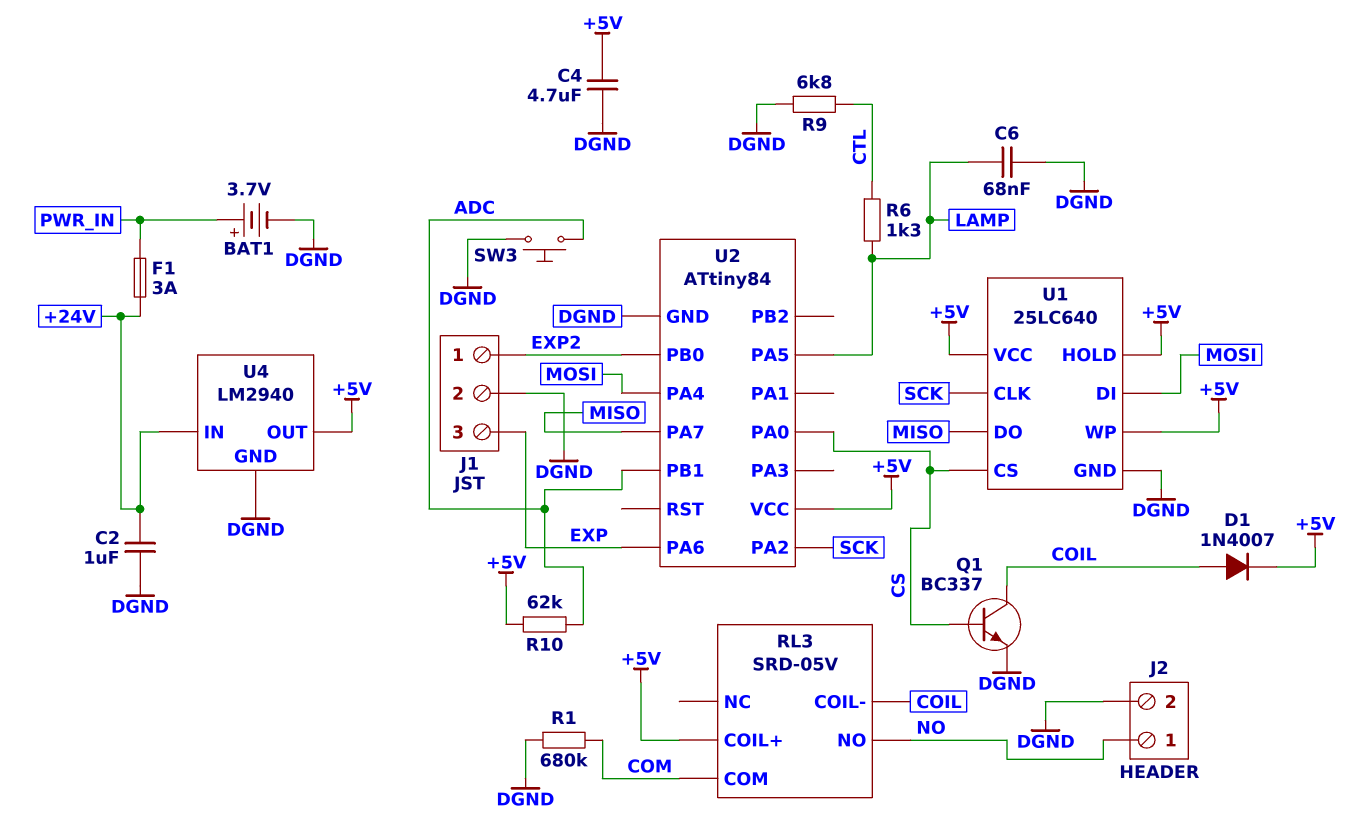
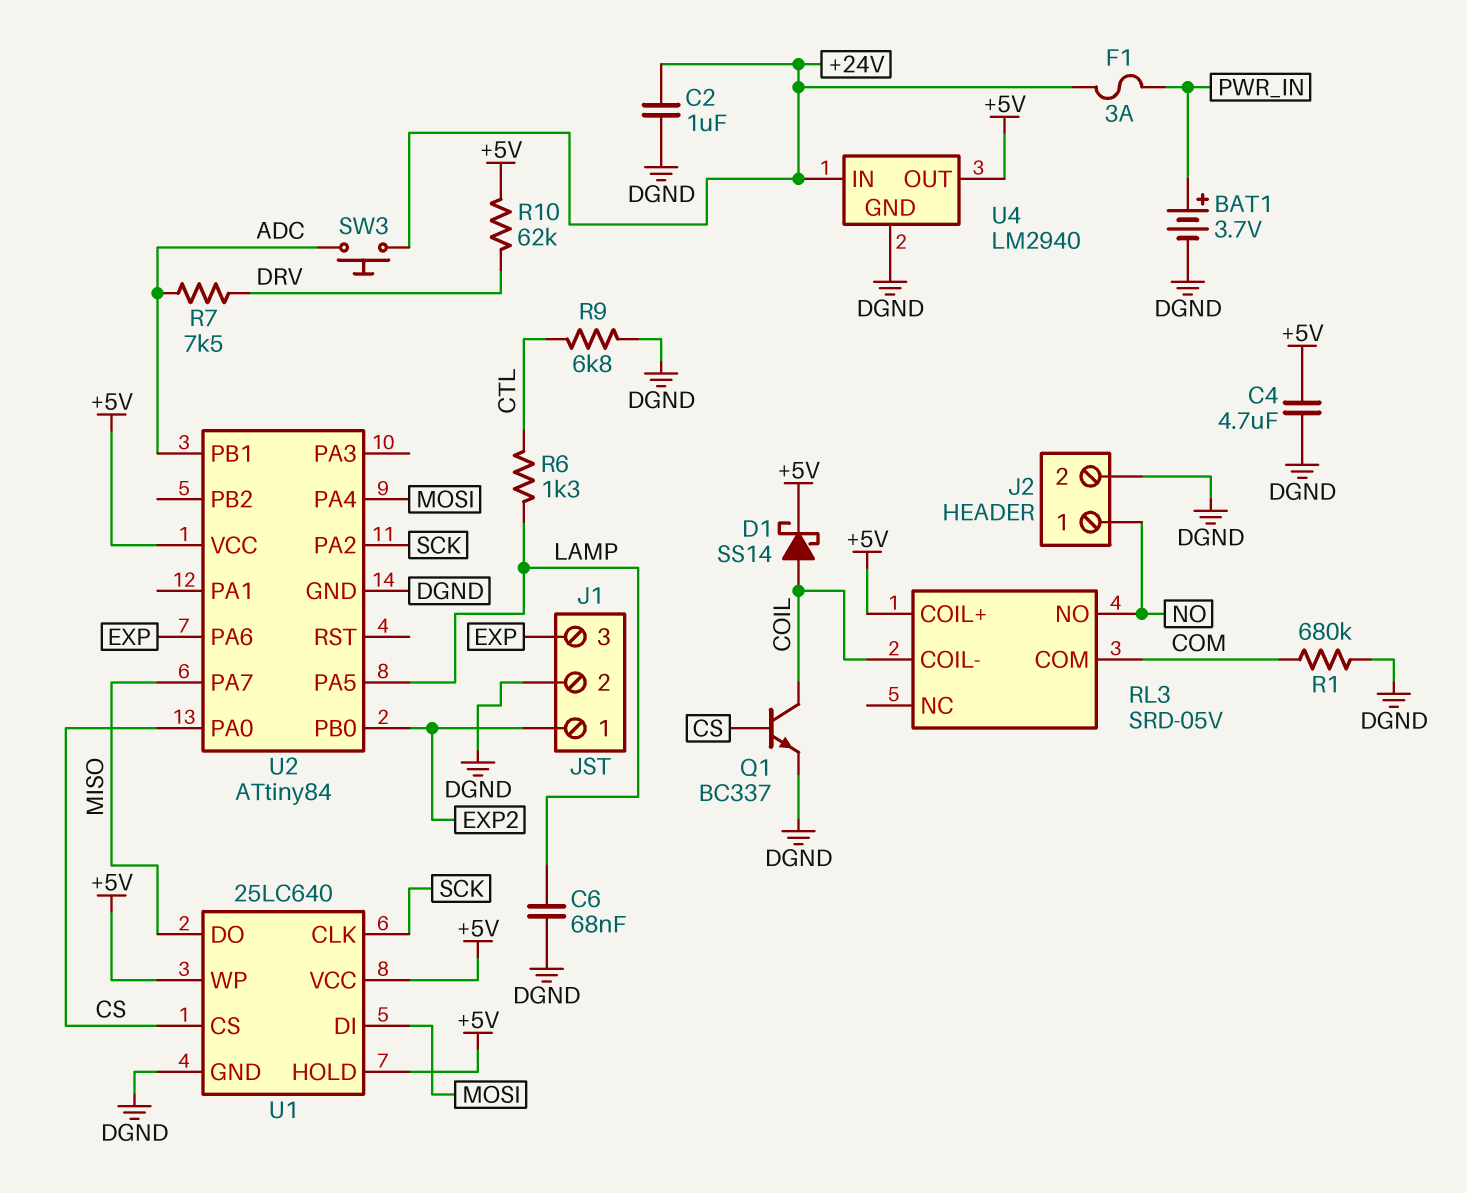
D1: diode 1N4007 (A COIL, K +5V) -> schottky SS14 (A COIL, K +5V)
R7: none -> 7.5k (ADC, DRV)
R10: 62k (+5V, ADC) -> 62k (+5V, DRV)
SW3: button (ADC, DGND) -> button (+24V, ADC)

